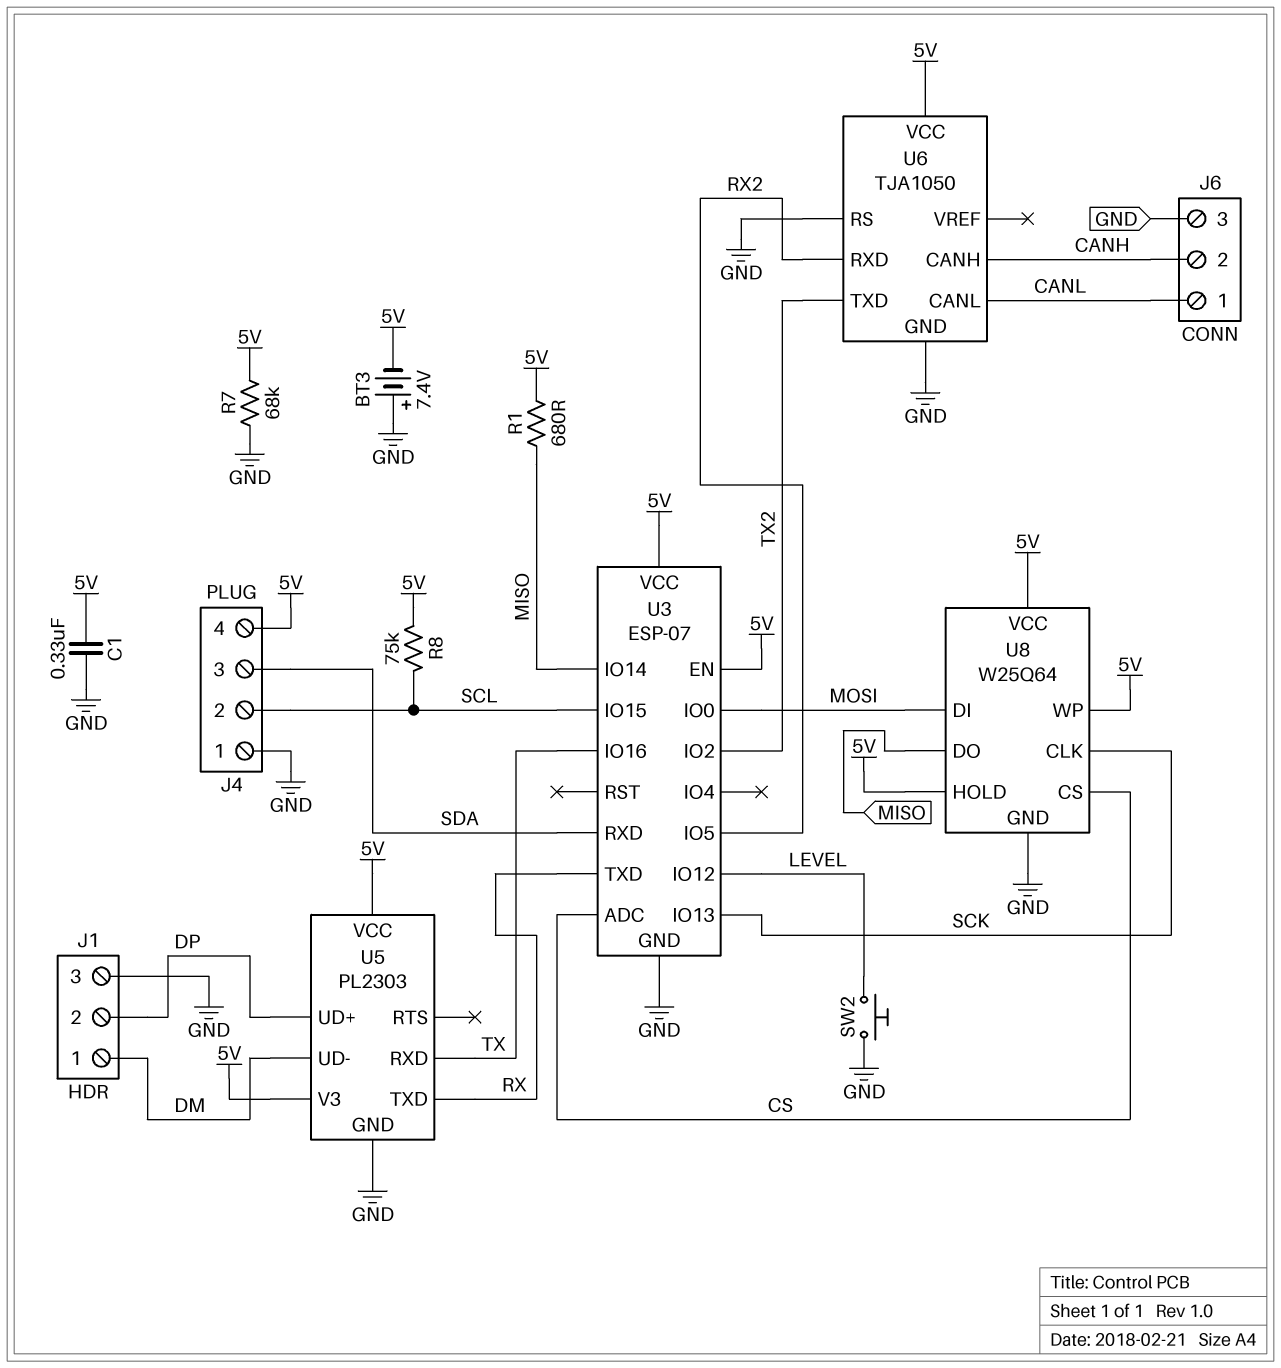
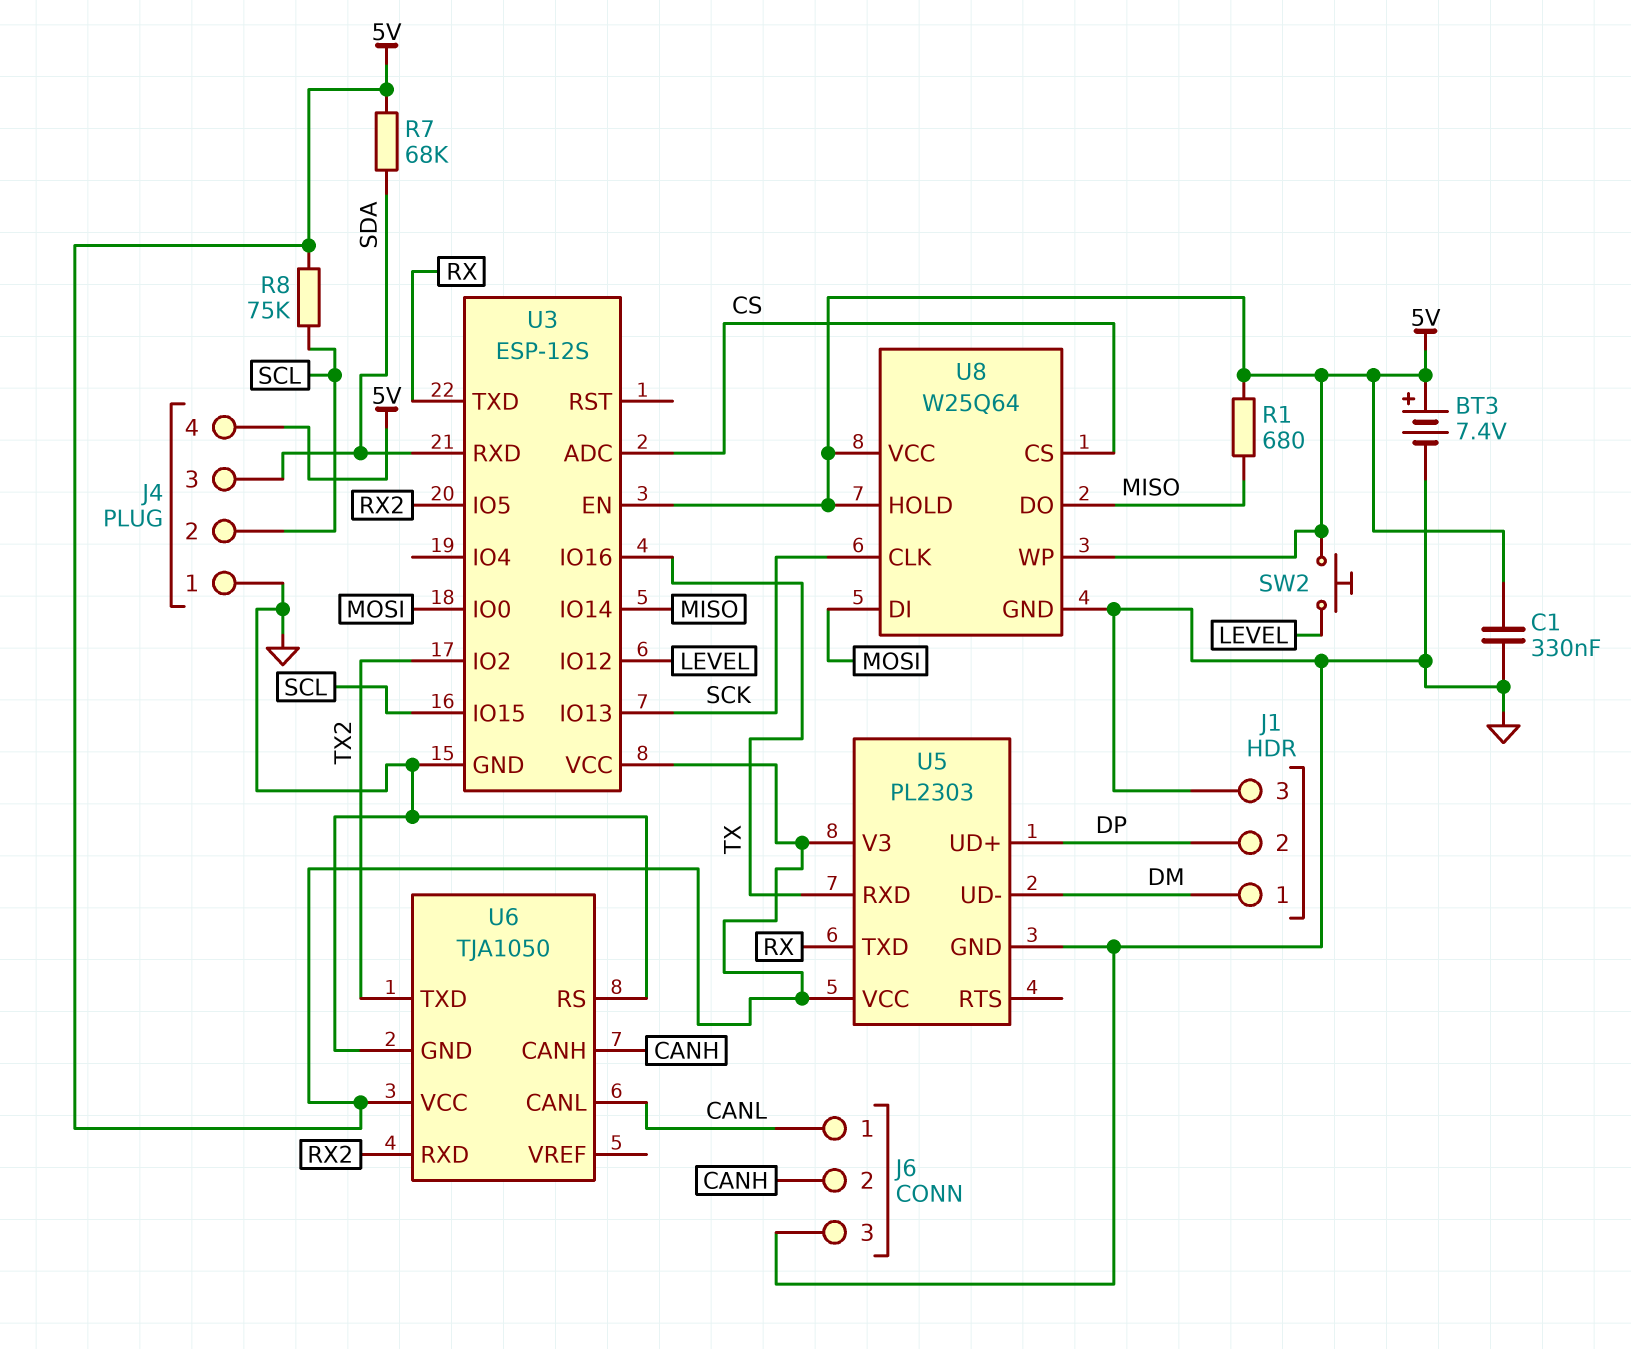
BT3: 7.4V (plus GND, minus 5V) -> 7.4V (plus 5V, minus GND)
R7: 68k (5V, GND) -> 68k (5V, SDA)
SW2: button (GND, LEVEL) -> button (5V, LEVEL)
U3: ESP-07 -> ESP-12S

